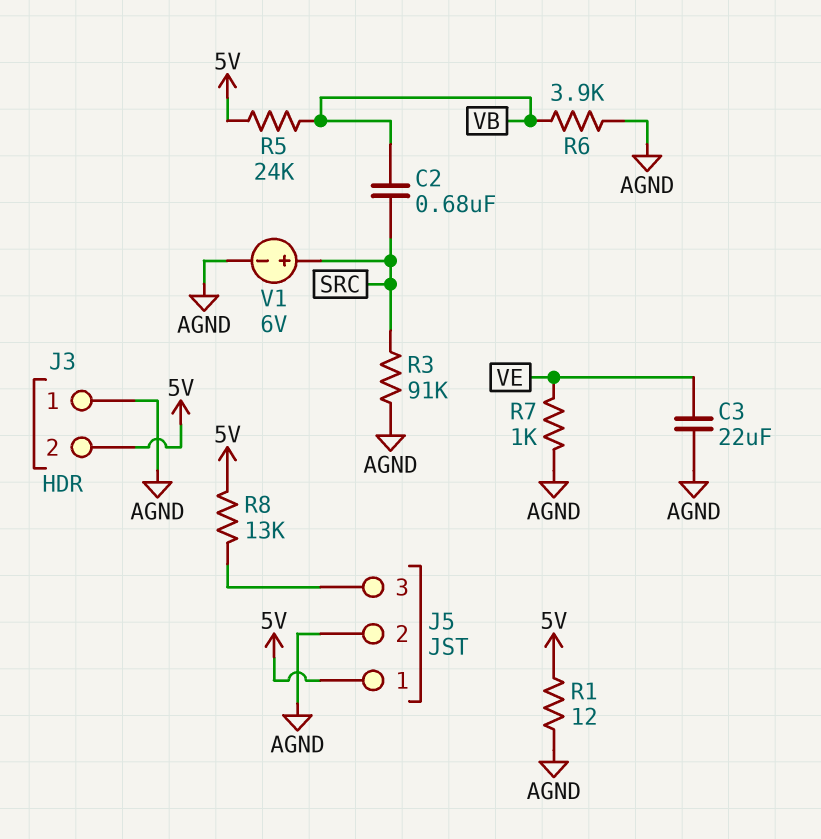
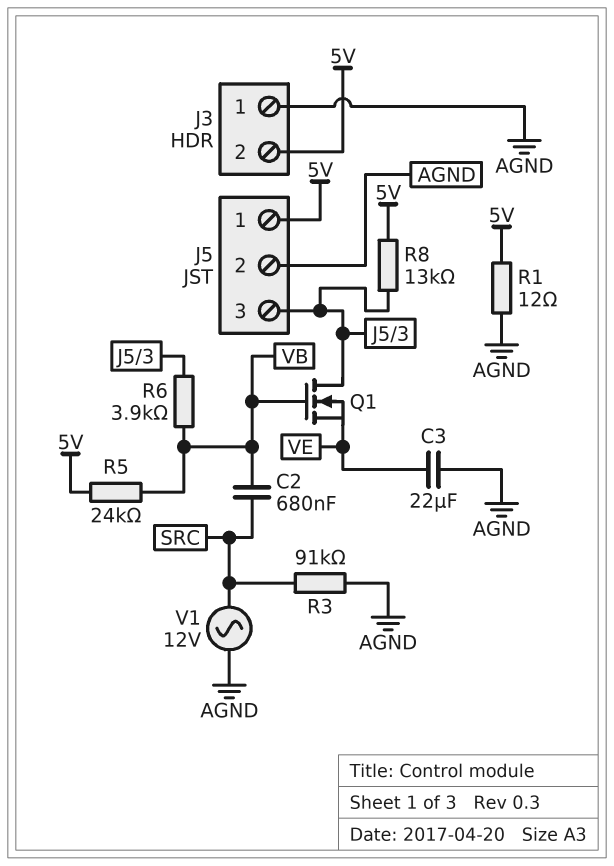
Q1: none -> NMOS (G VB, D J5/3, S VE)
R6: 3.9k (AGND, VB) -> 3.9k (J5/3, VB)
R7: 1k (AGND, VE) -> none
V1: 6V (plus SRC, minus AGND) -> AC 12V (AGND, SRC)

